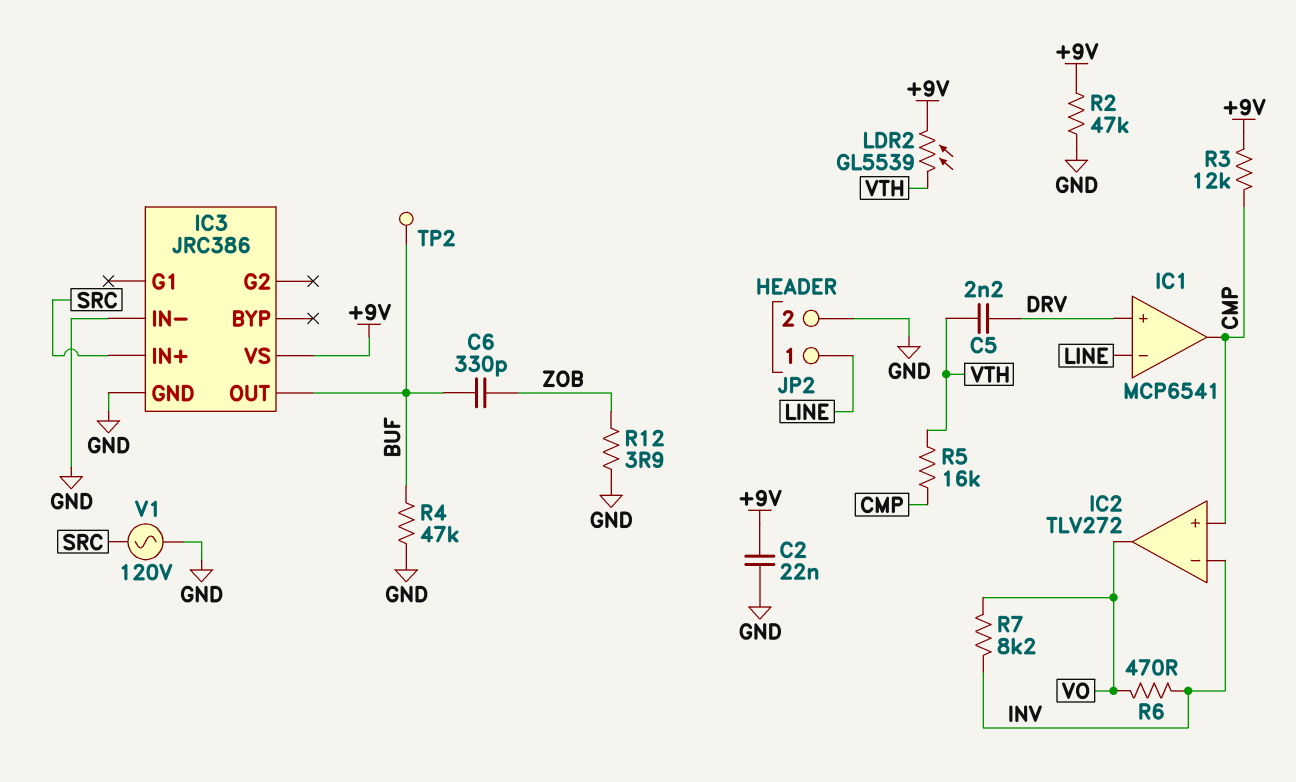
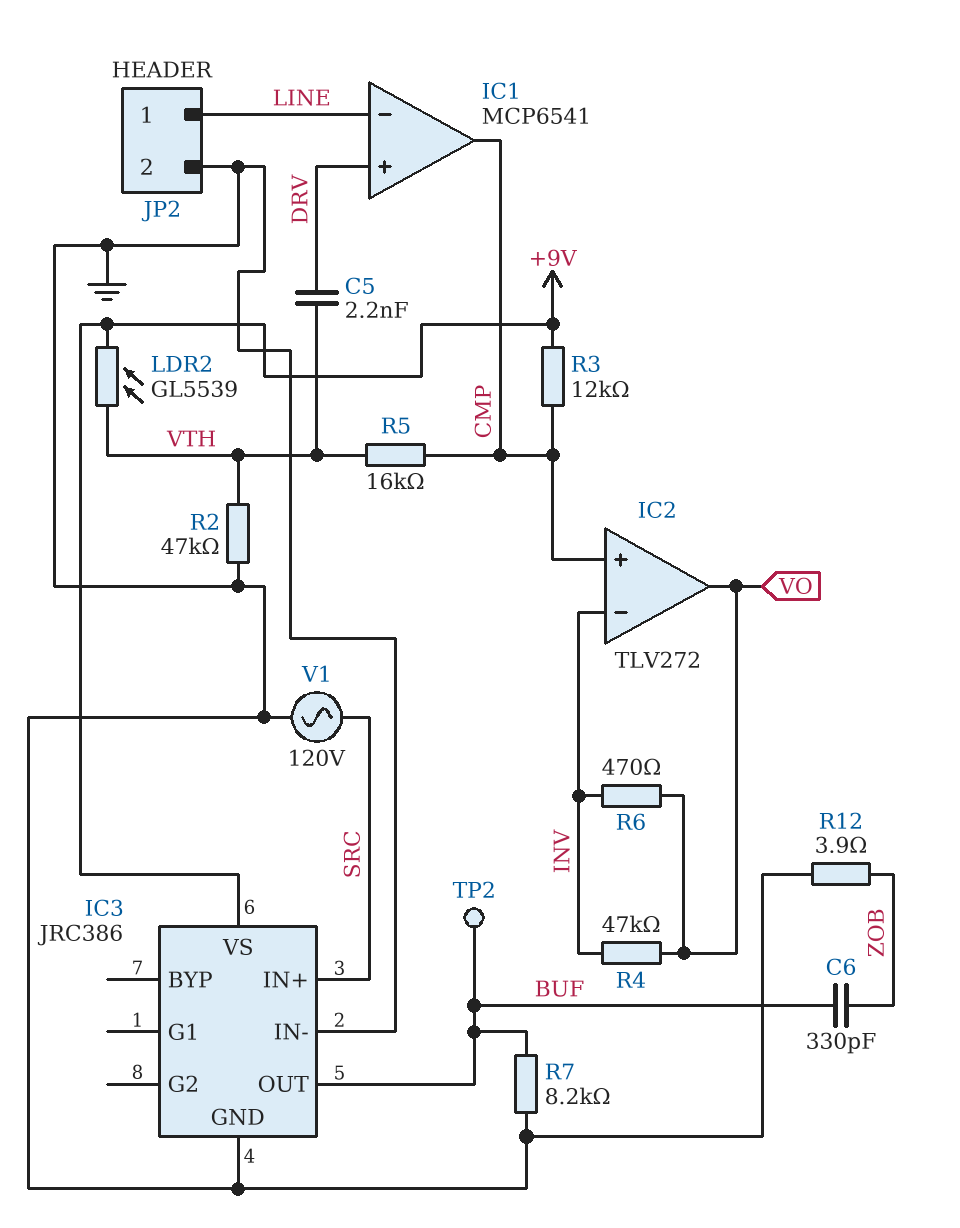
C2: 22nF (+9V, GND) -> none
R2: 47k (+9V, GND) -> 47k (GND, VTH)
R4: 47k (BUF, GND) -> 47k (INV, VO)
R7: 8.2k (INV, VO) -> 8.2k (BUF, GND)

